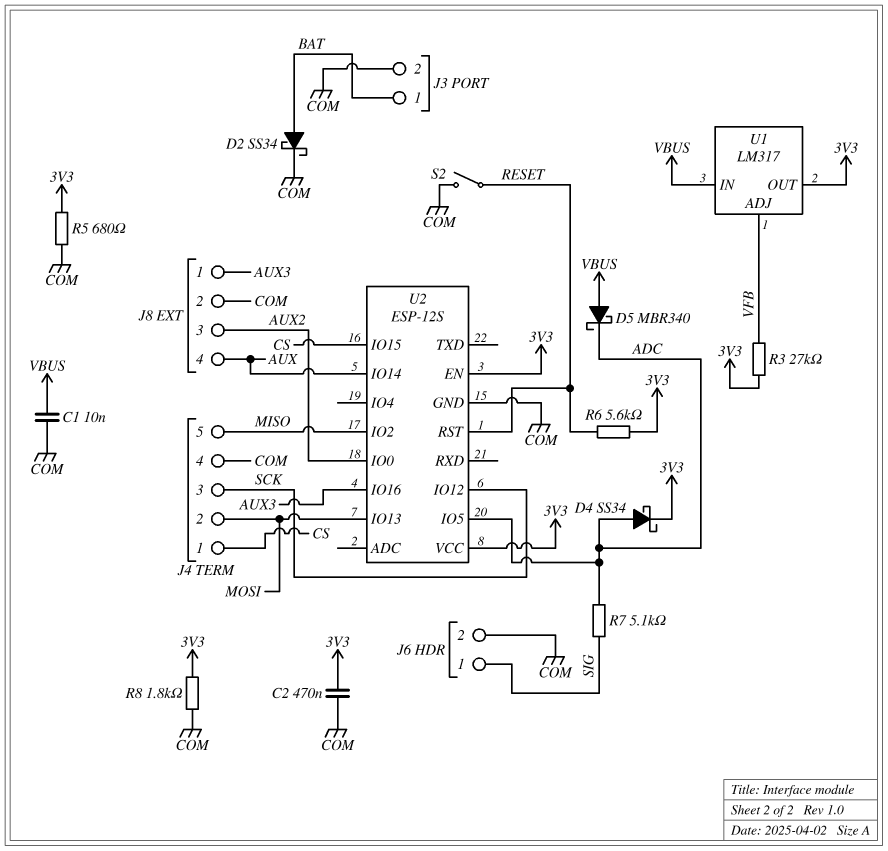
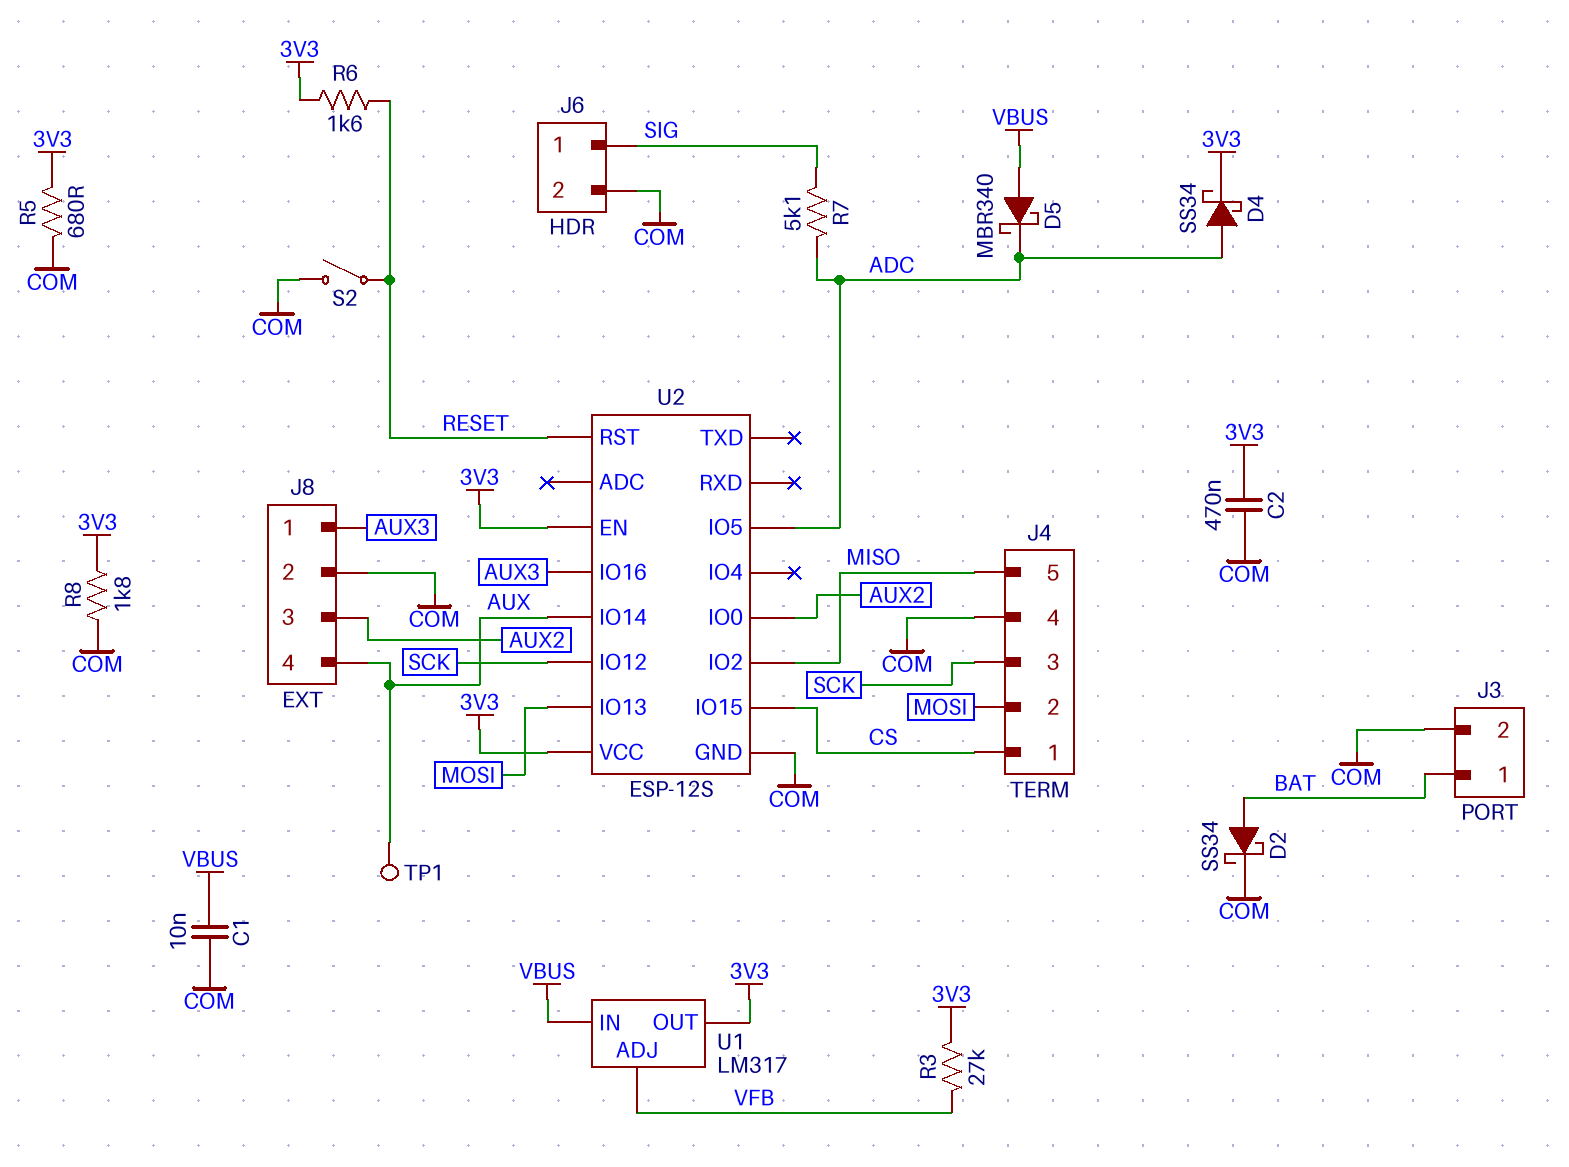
R6: 5.6k (3V3, RESET) -> 1.6k (3V3, RESET)
TP1: none -> test point (AUX)

